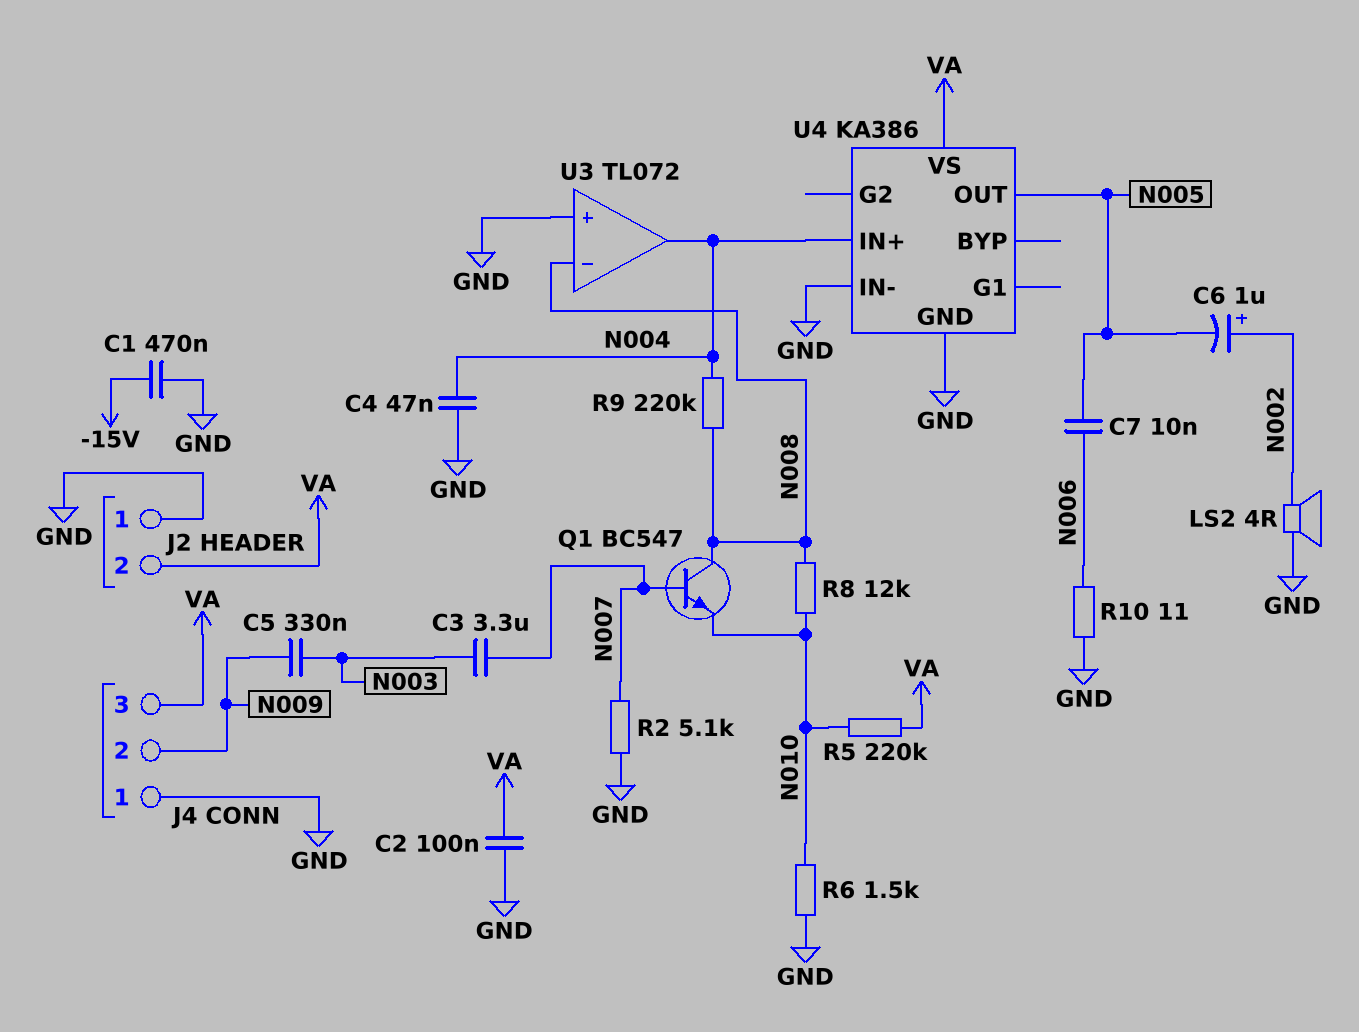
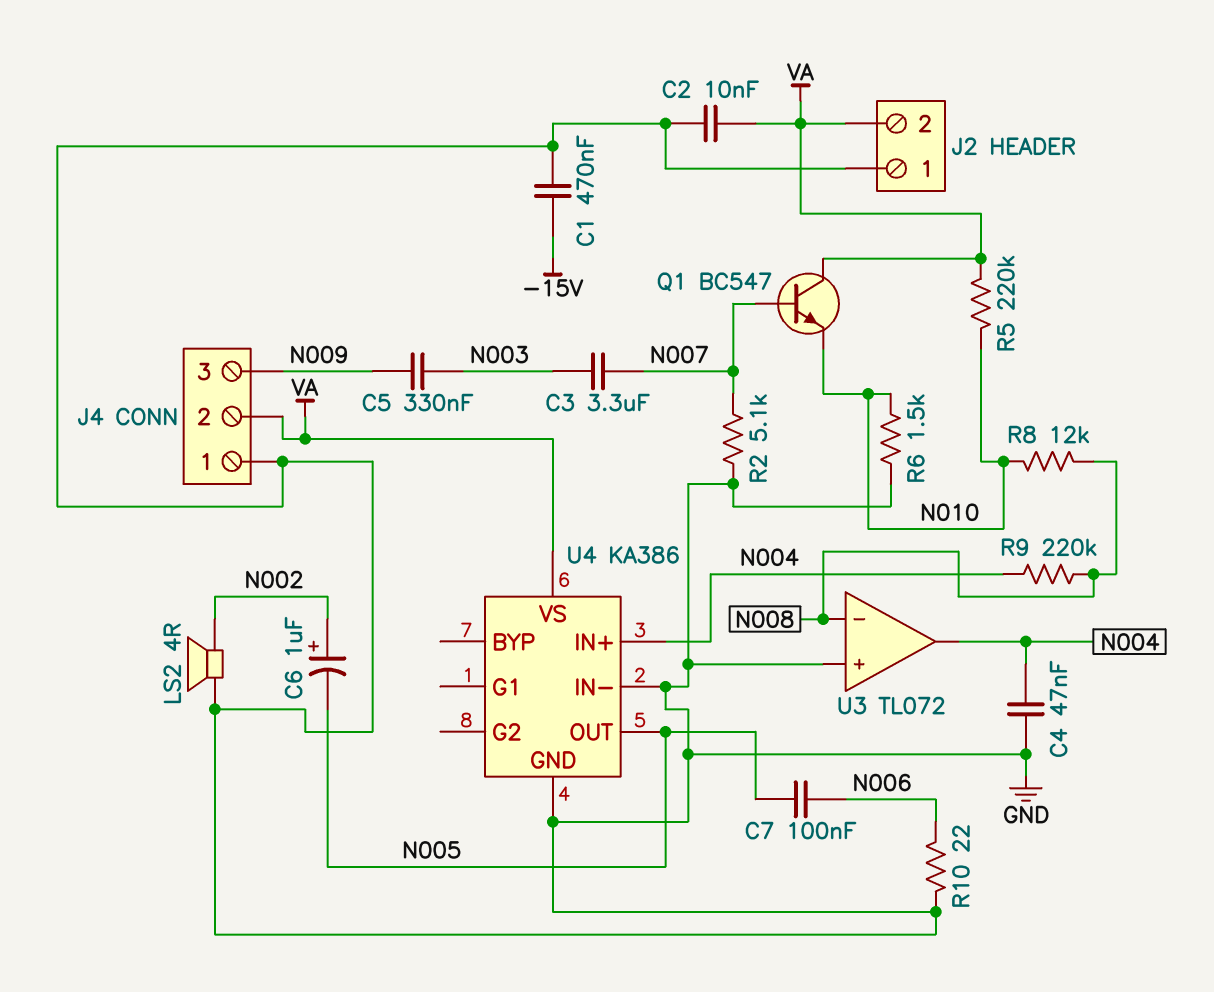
C2: 100nF (GND, VA) -> 10nF (GND, VA)
C7: 10nF (N005, N006) -> 100nF (N005, N006)
J4 pin 2: N009 -> VA
J4 pin 3: VA -> N009
Q1: NPN BC547 (B N007, C N008, E N010) -> NPN BC547 (B N007, C VA, E N010)
R10: 11 (GND, N006) -> 22 (GND, N006)

